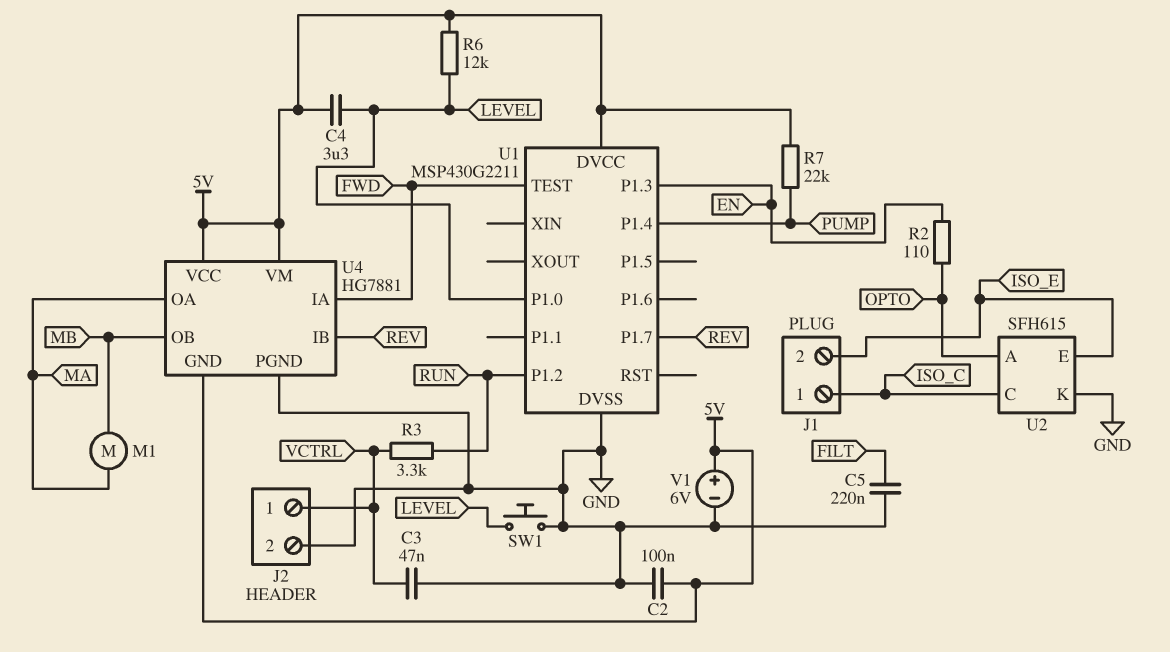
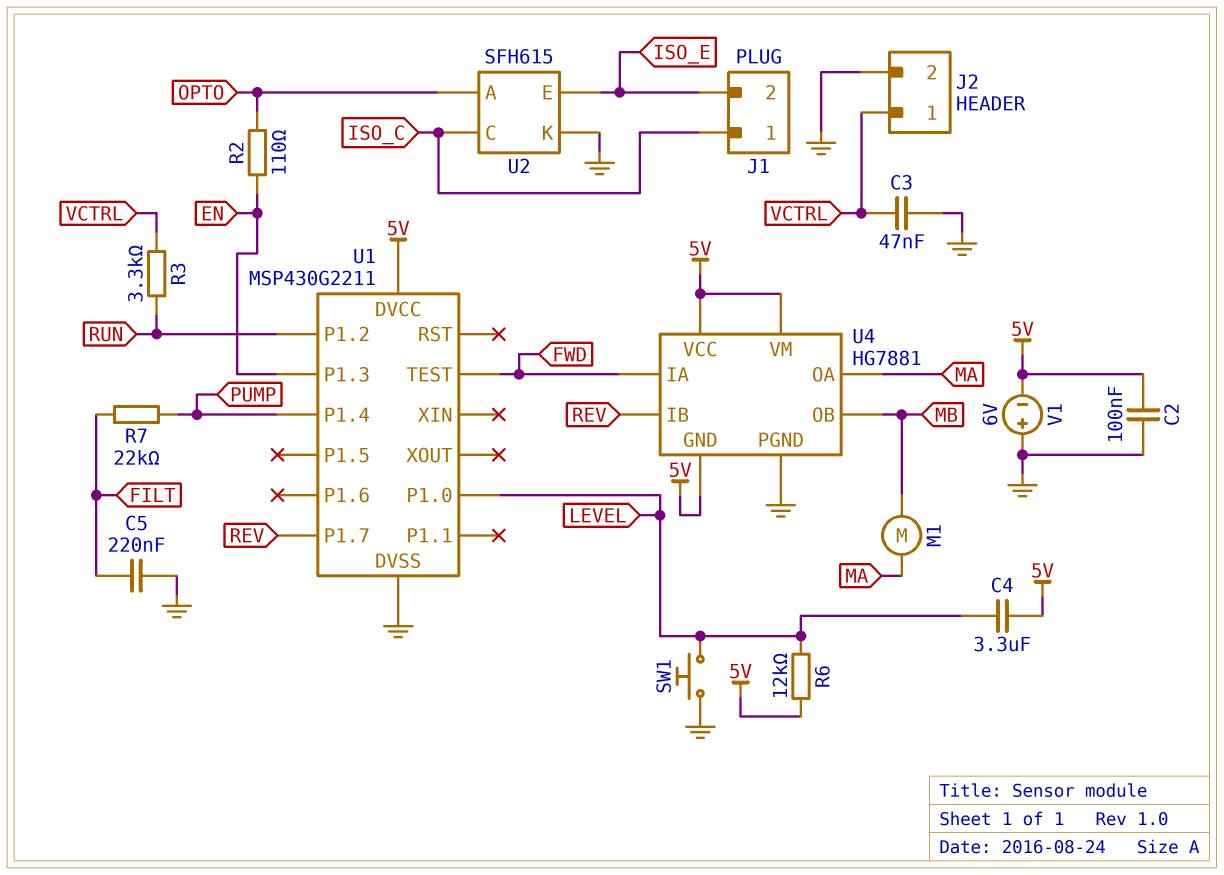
R7: 22k (5V, PUMP) -> 22k (FILT, PUMP)
V1: 6V (plus 5V, minus GND) -> 6V (plus GND, minus 5V)

